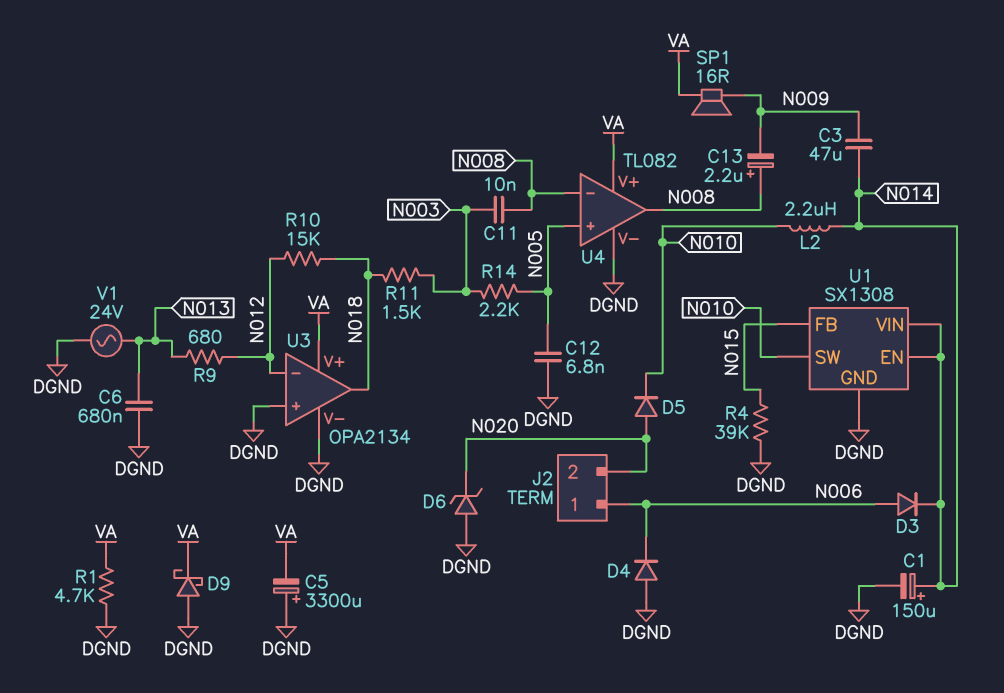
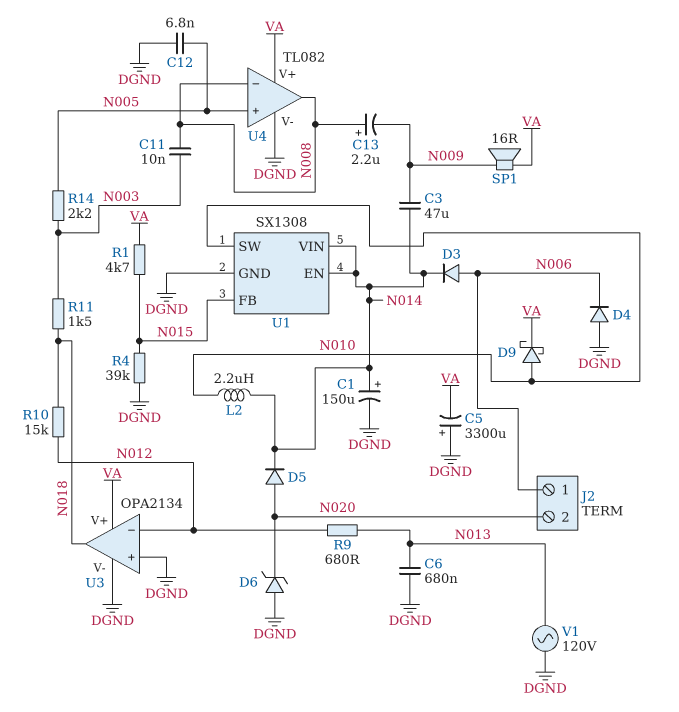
D5: diode (A N020, K N010) -> diode (A N020, K N014)
D9: schottky (A DGND, K VA) -> schottky (A N010, K VA)
R1: 4.7k (DGND, VA) -> 4.7k (N015, VA)
V1: AC 24V (DGND, N013) -> AC 120V (DGND, N013)

